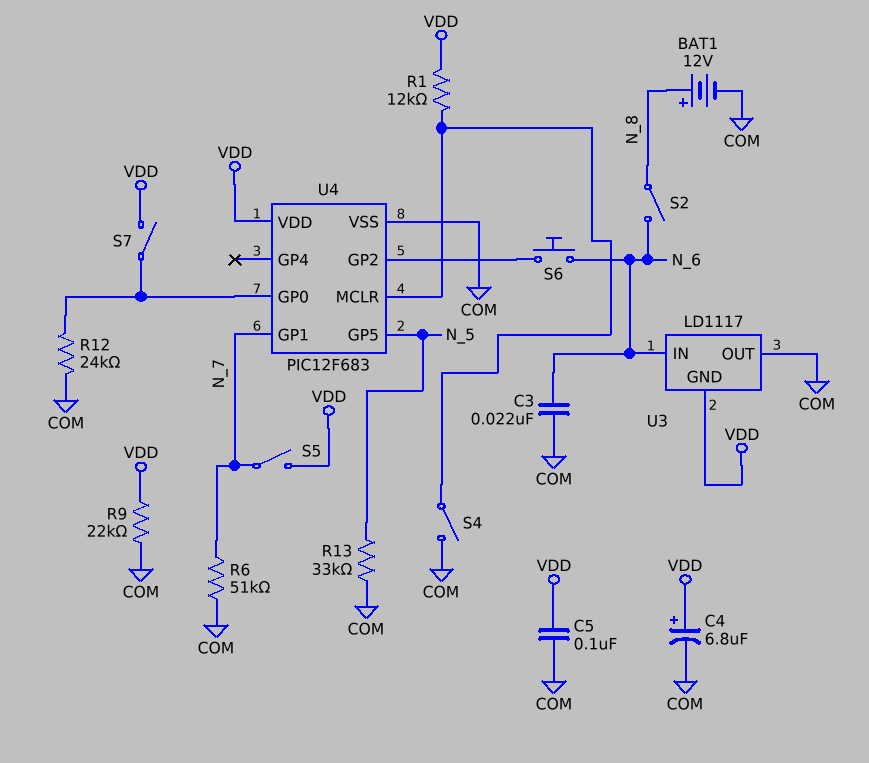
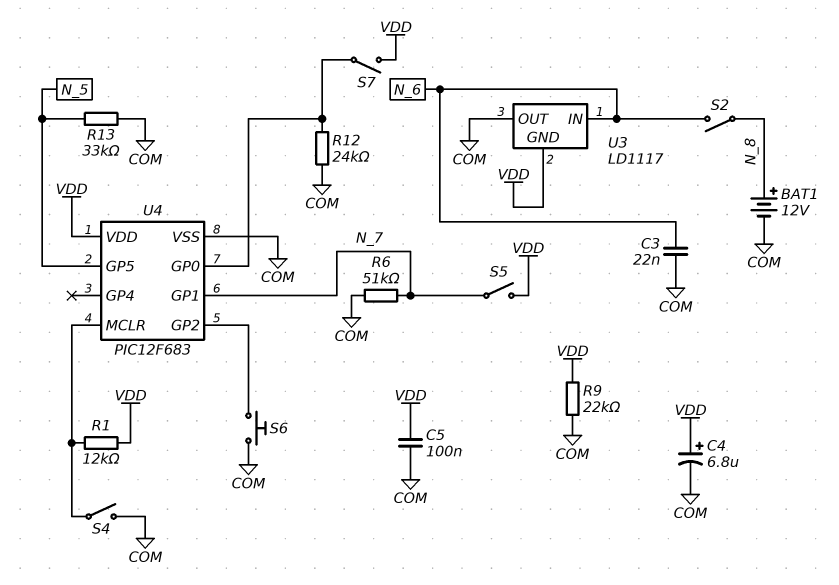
S6: button (N_6, U4/GP2) -> button (COM, U4/GP2)

